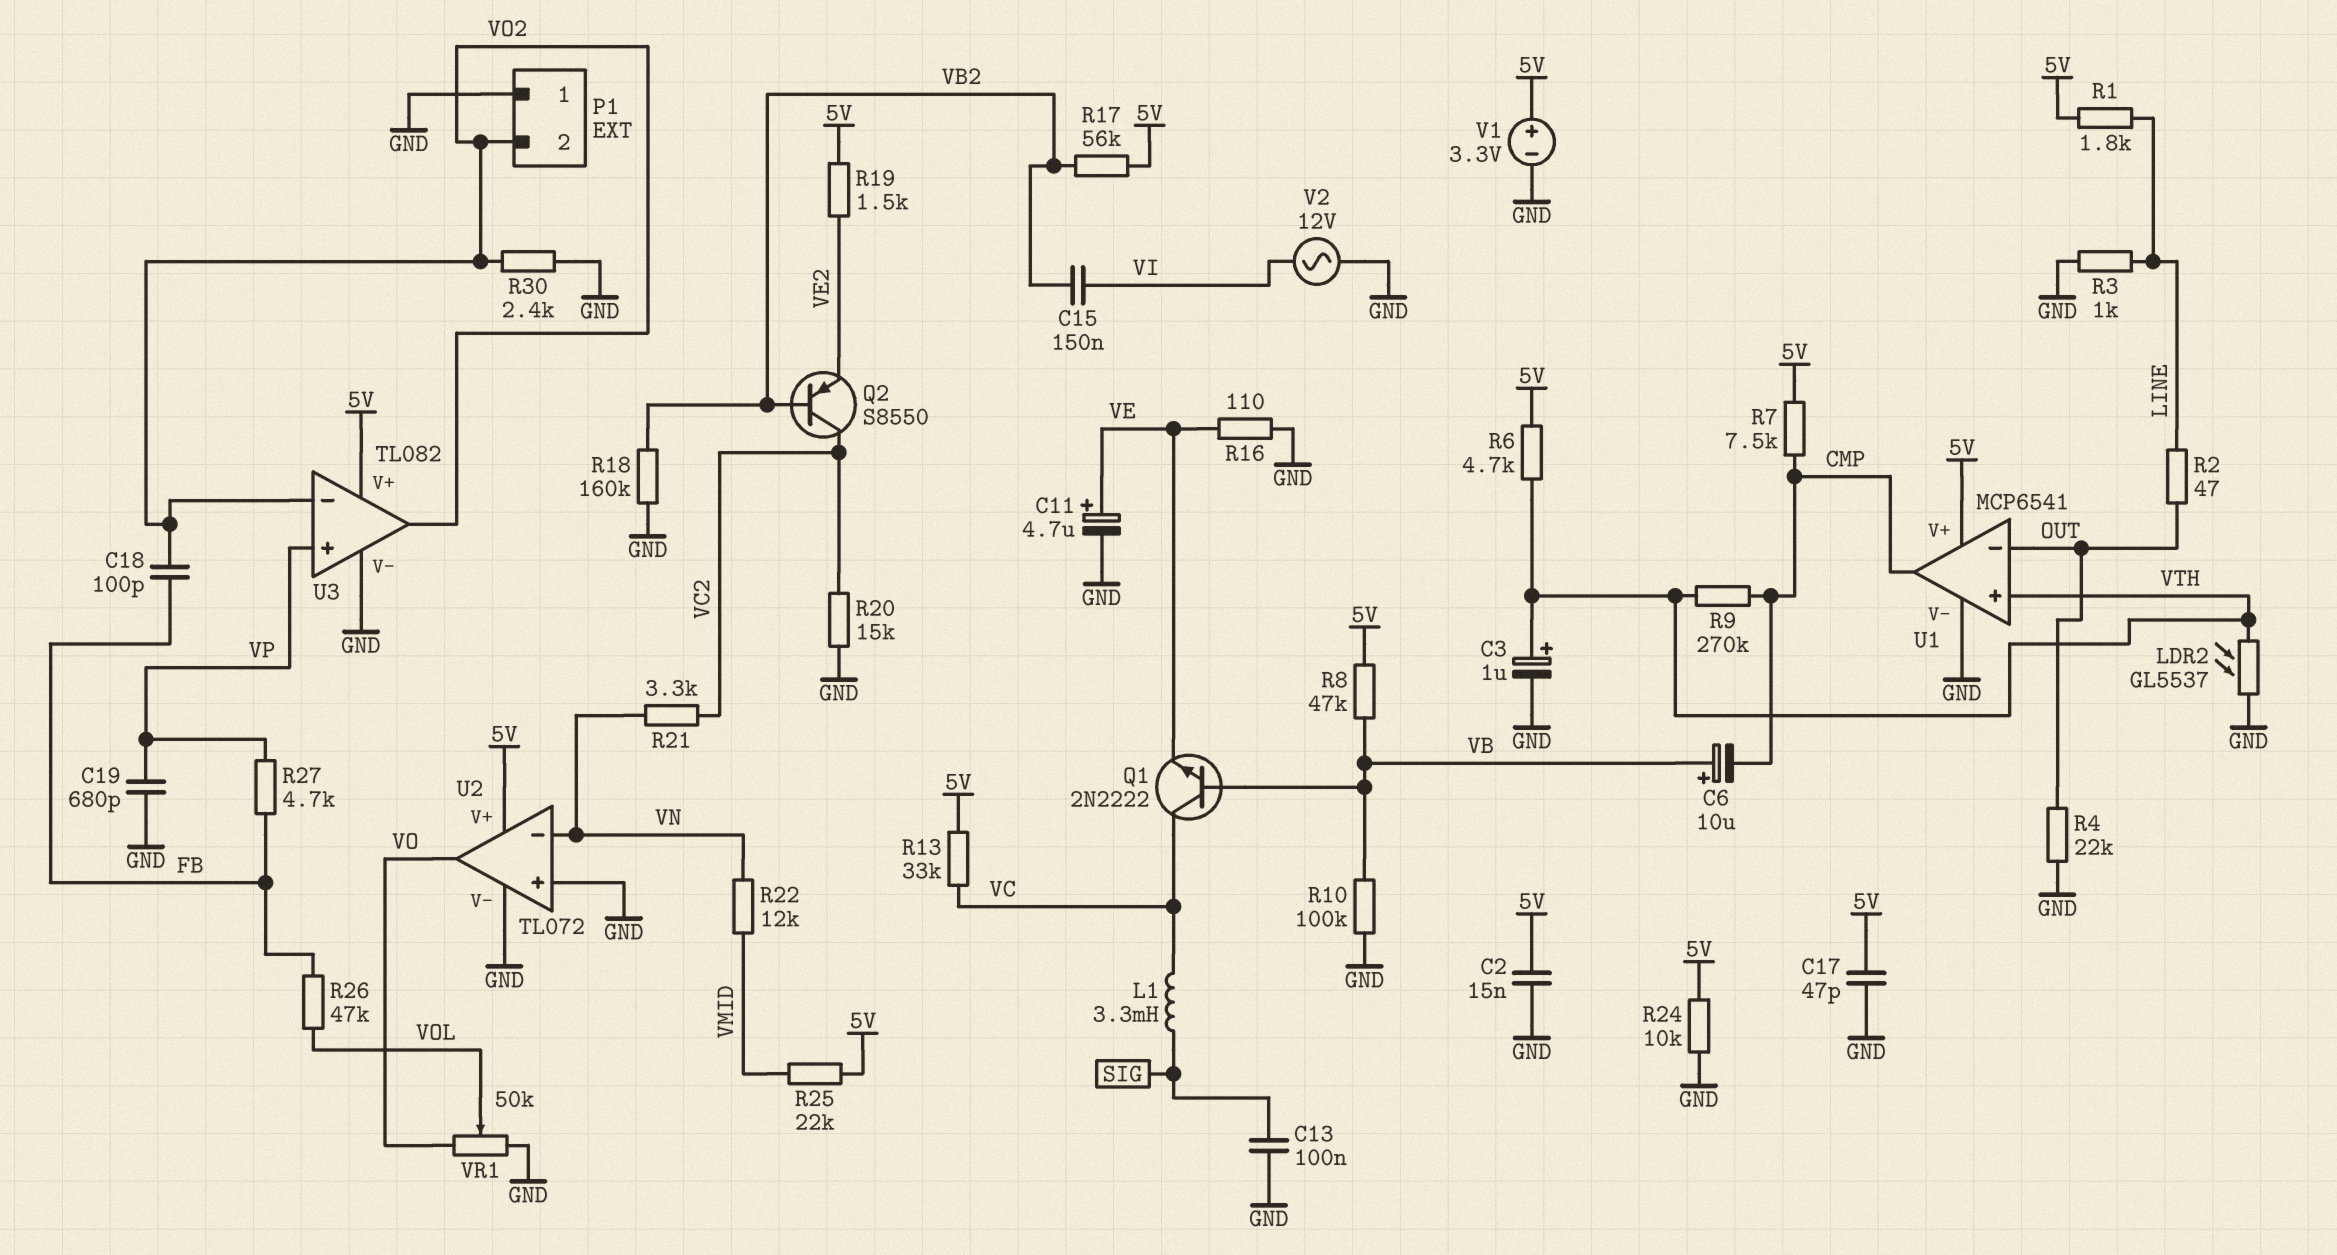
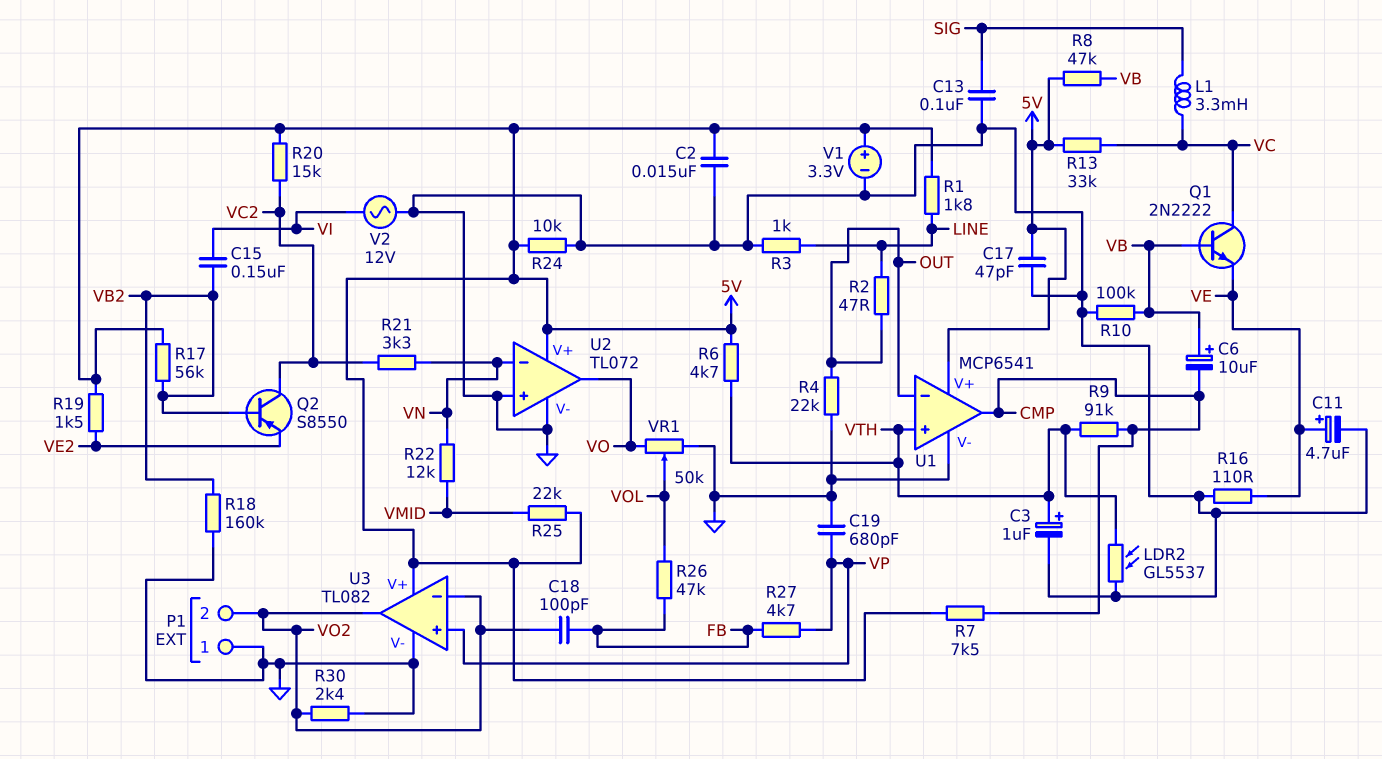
R9: 270k (CMP, VTH) -> 91k (CMP, VTH)
R20: 15k (GND, VC2) -> 15k (5V, VC2)

